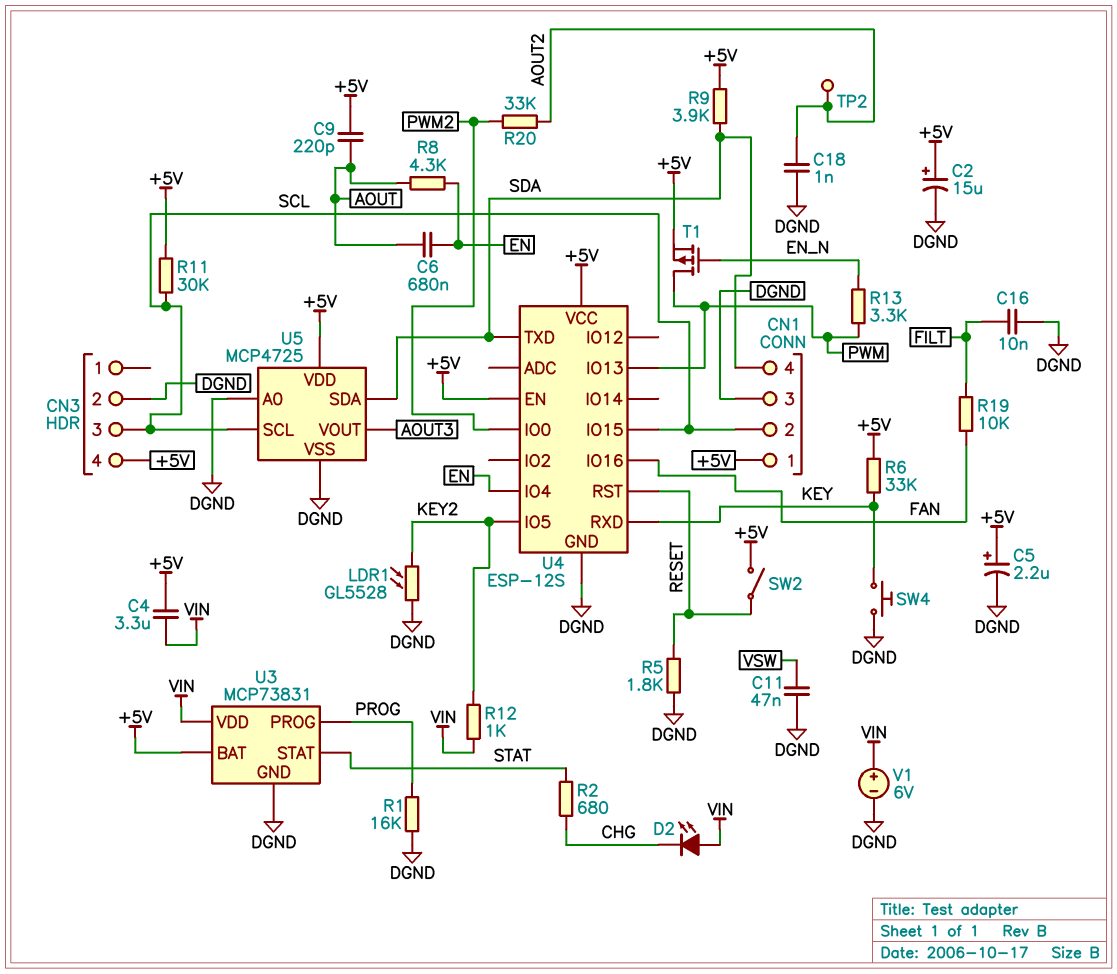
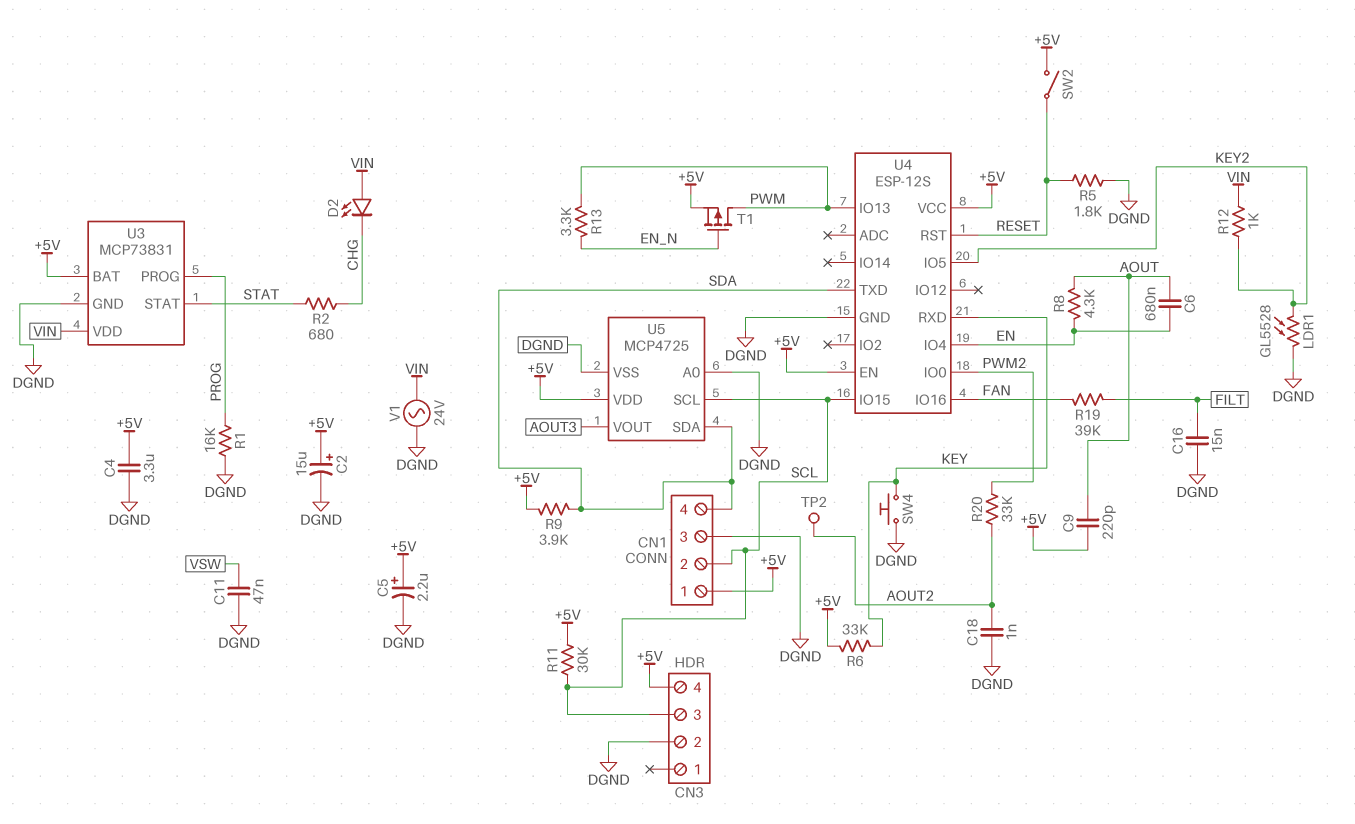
C4: 3.3uF (+5V, VIN) -> 3.3uF (+5V, DGND)
C16: 10nF (DGND, FILT) -> 15nF (DGND, FILT)
R19: 10k (FAN, FILT) -> 39k (FAN, FILT)
V1: 6V (plus VIN, minus DGND) -> AC 24V (DGND, VIN)

